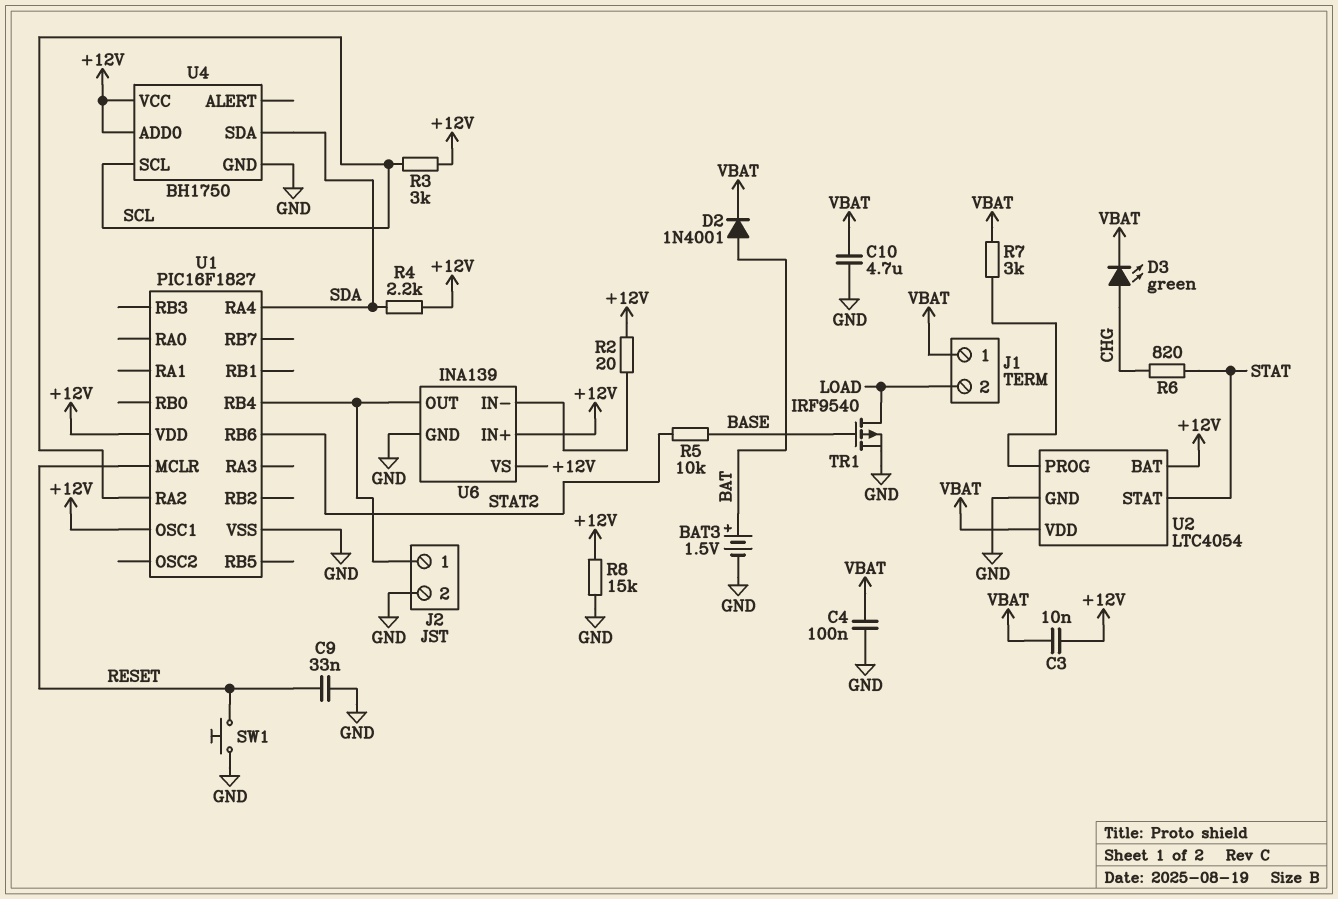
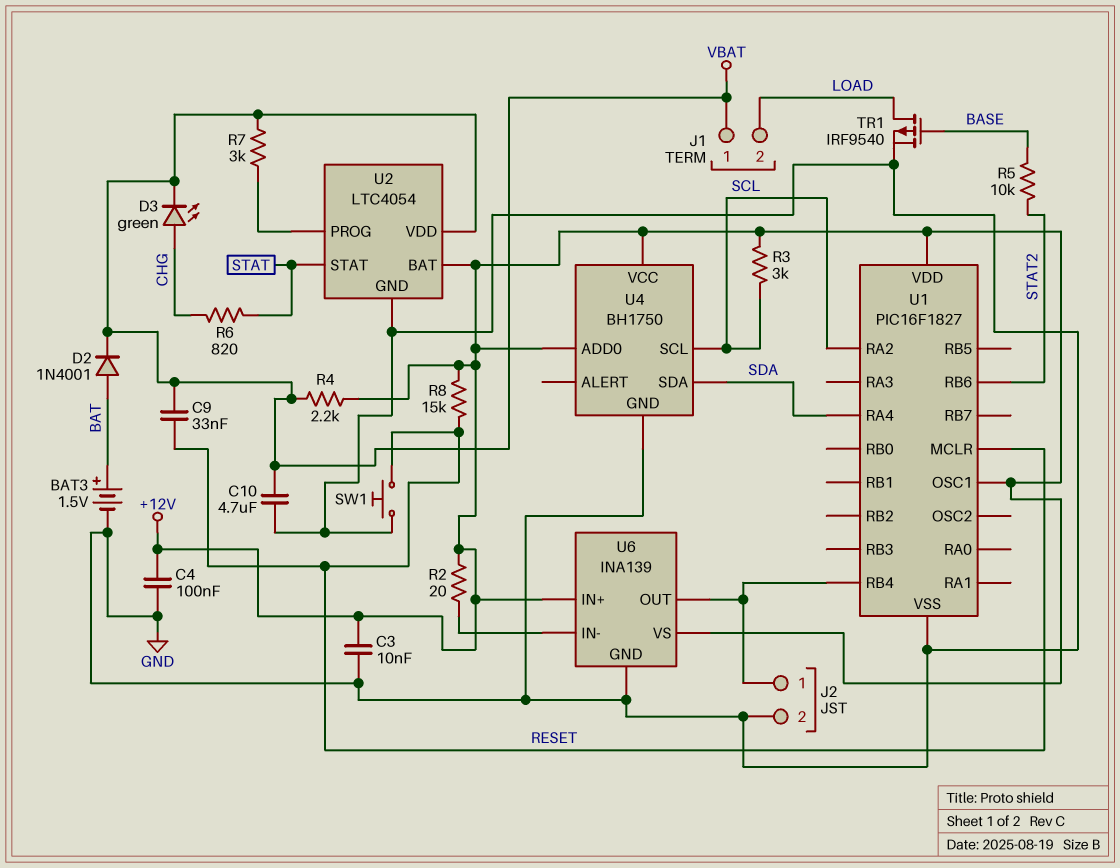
C3: 10nF (+12V, VBAT) -> 10nF (+12V, GND)
C4: 100nF (GND, VBAT) -> 100nF (+12V, GND)
C9: 33nF (GND, RESET) -> 33nF (RESET, VBAT)
R4: 2.2k (+12V, SDA) -> 2.2k (+12V, VBAT)
R8: 15k (+12V, GND) -> 15k (+12V, RESET)

